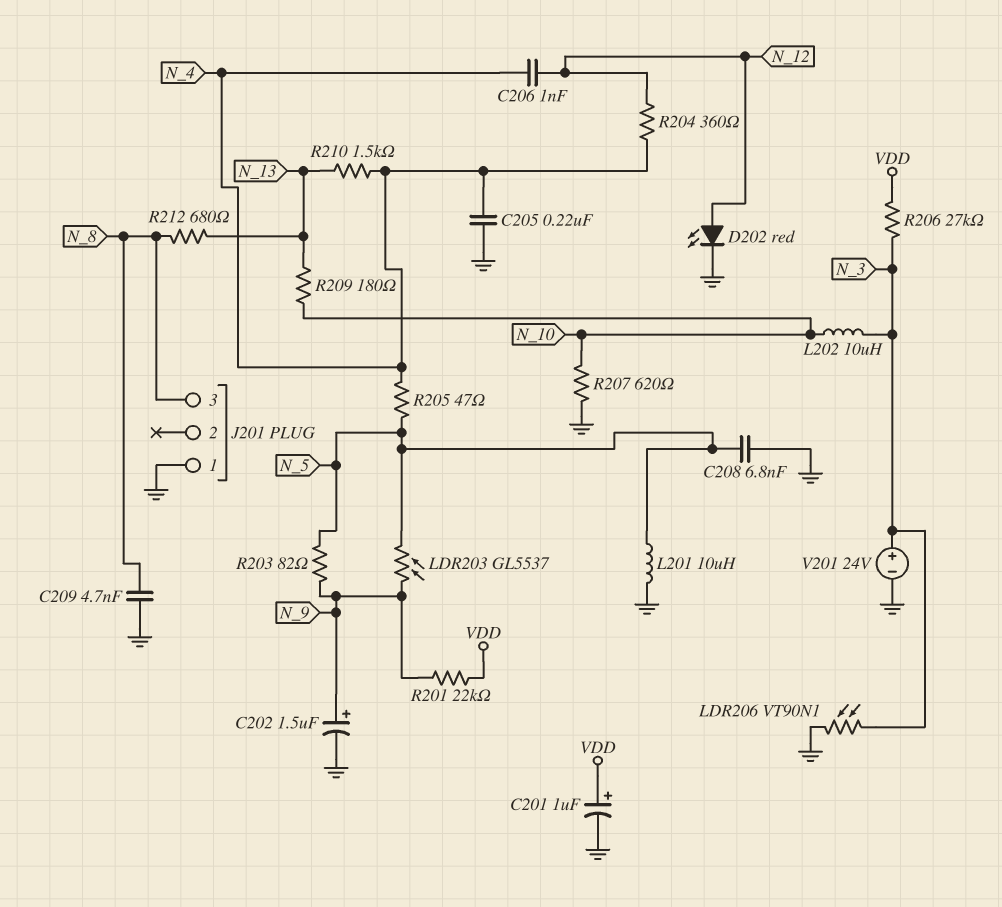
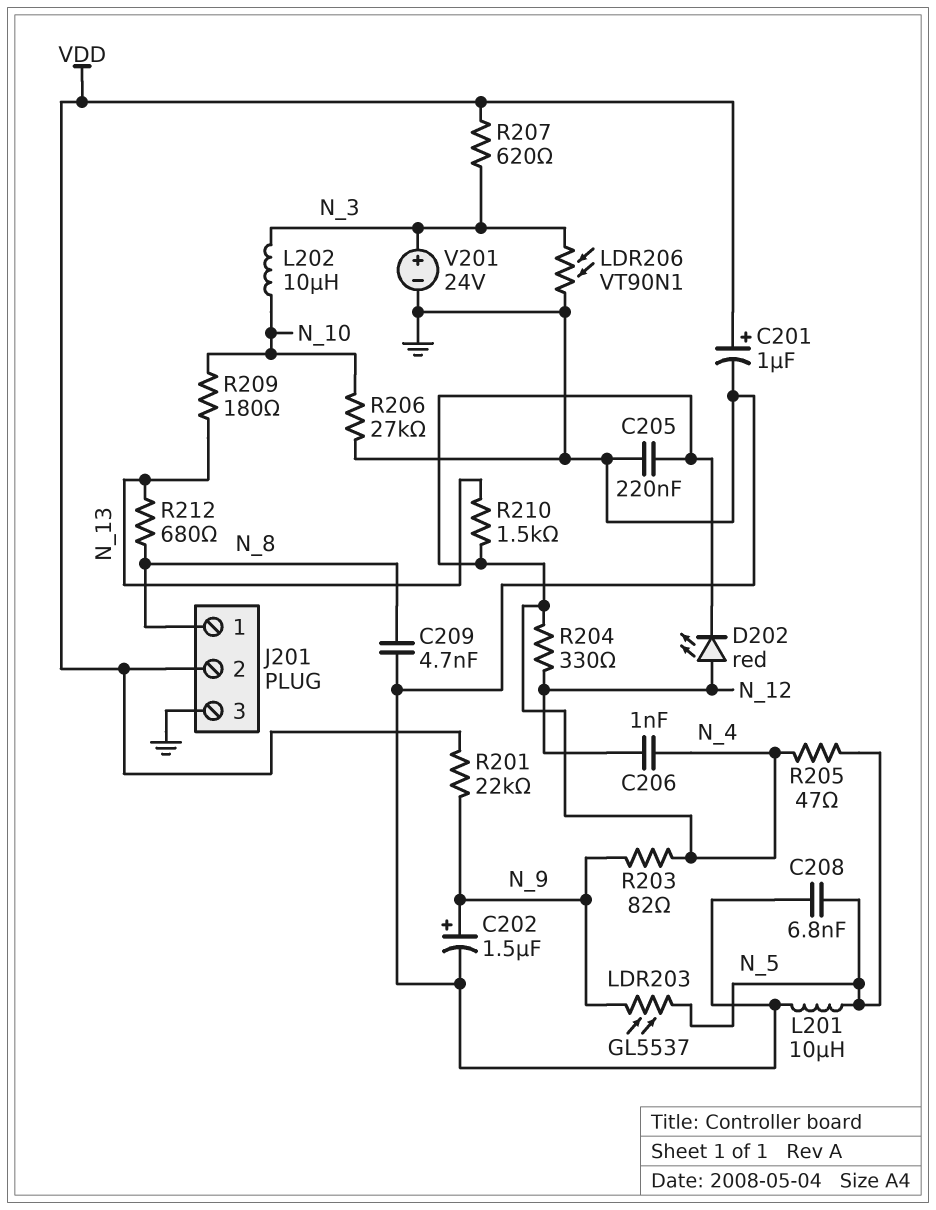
D202: LED red (A N_12, K GND) -> LED red (A N_12, K N_4)
J201 pin 1: GND -> N_8
J201 pin 2: none -> VDD
J201 pin 3: N_8 -> GND
R203: 82 (N_5, N_9) -> 82 (N_4, N_9)
R204: 360 (N_4, N_12) -> 330 (N_4, N_12)
R206: 27k (N_3, VDD) -> 27k (GND, N_10)
R207: 620 (GND, N_10) -> 620 (N_3, VDD)

